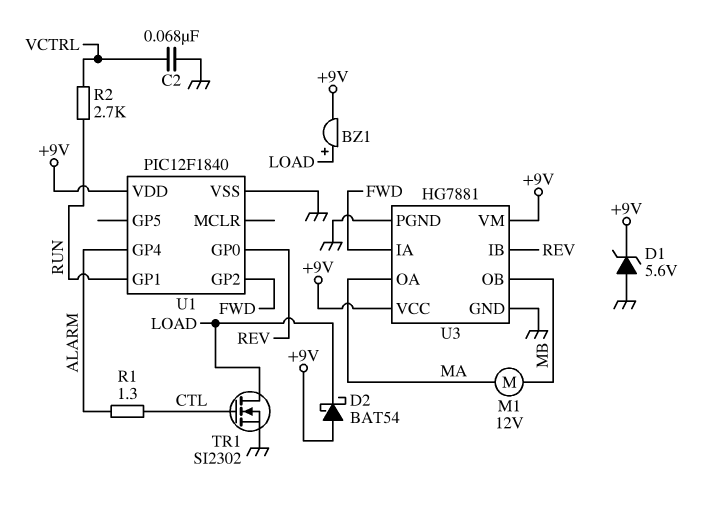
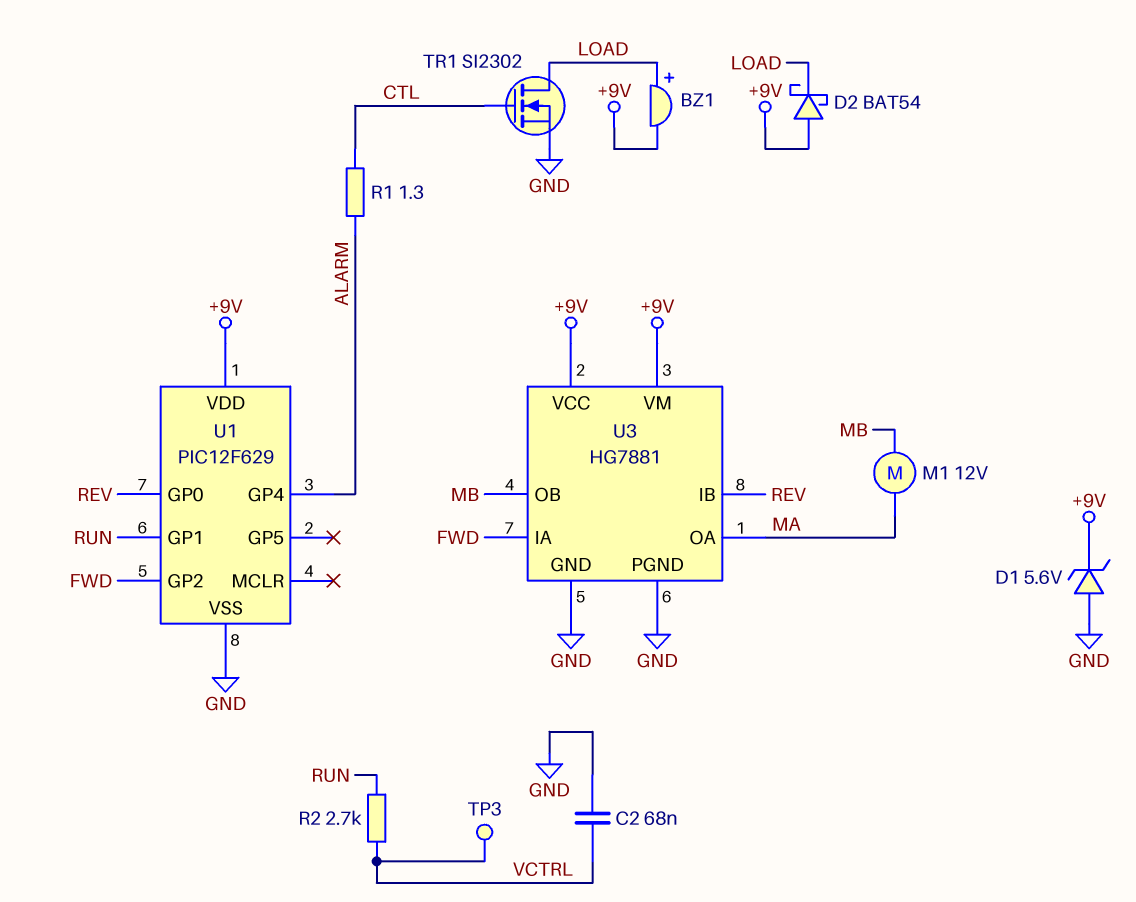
TP3: none -> test point (VCTRL)
U1: PIC12F1840 -> PIC12F629

